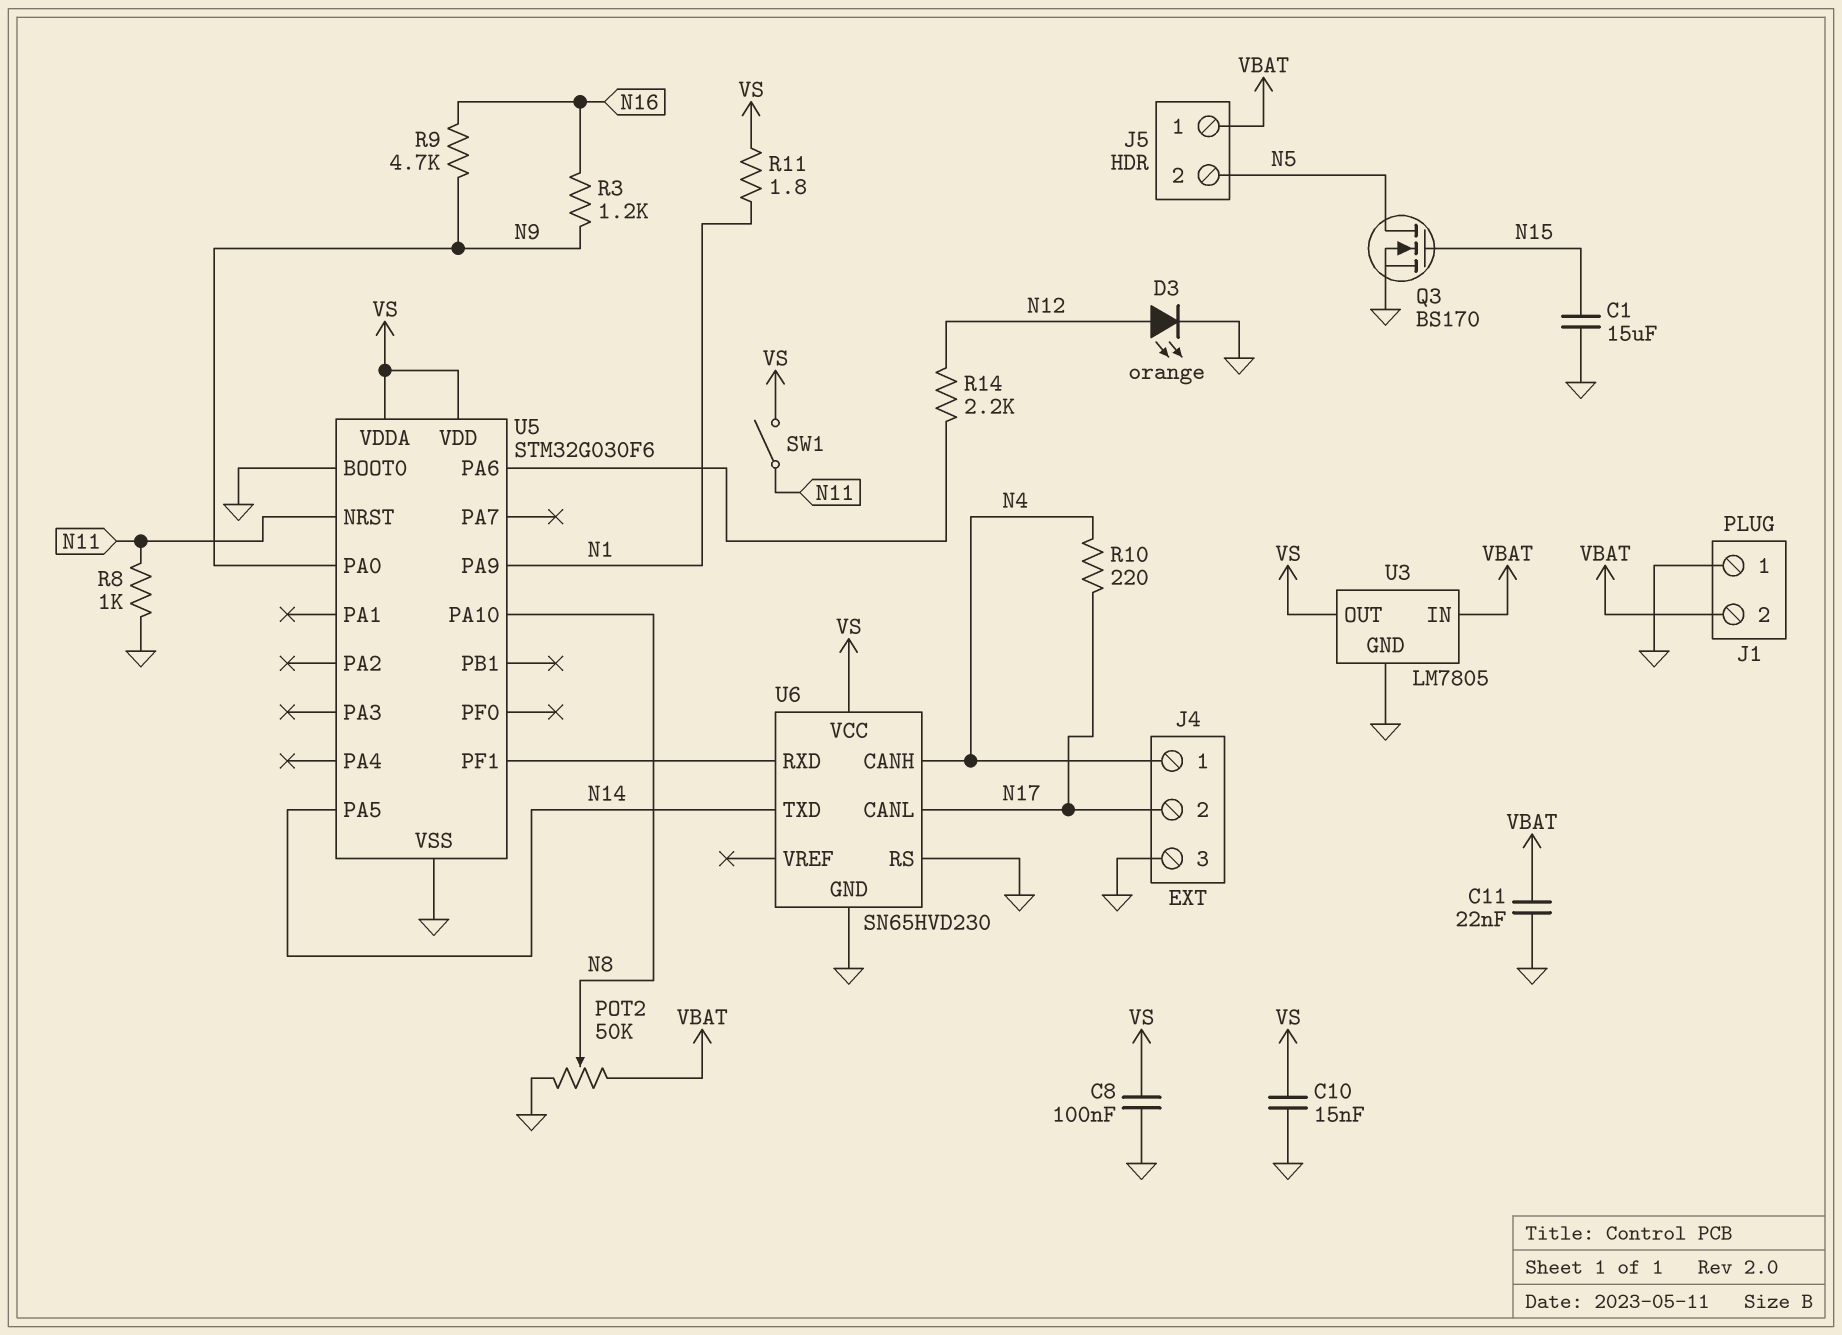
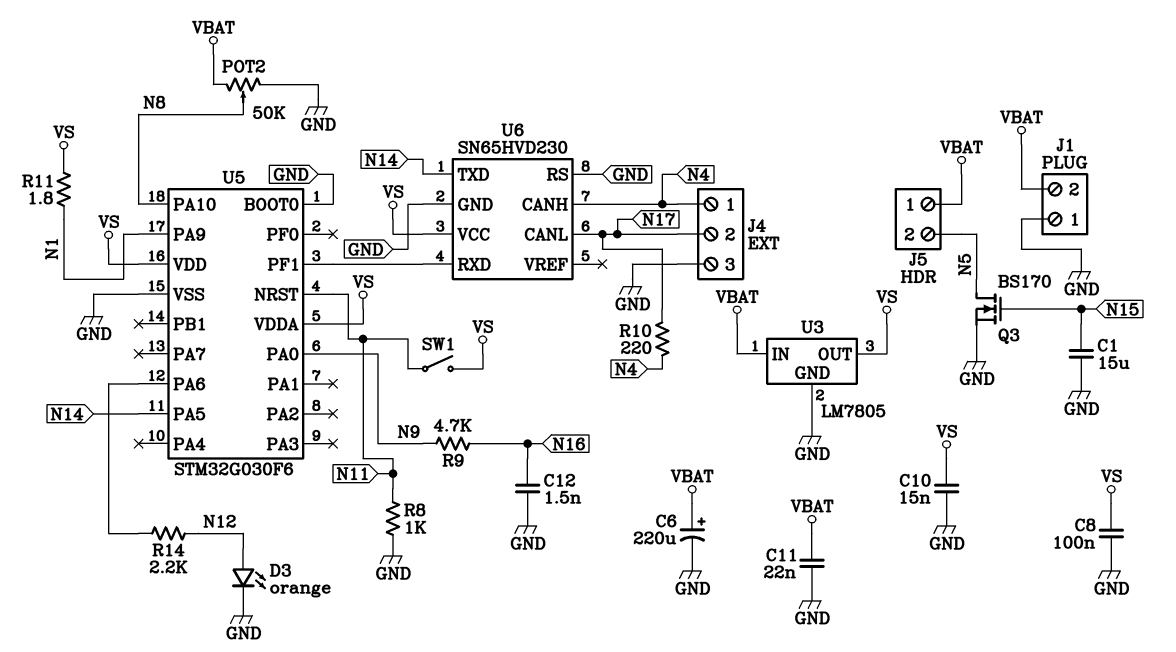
C6: none -> 220uF (plus VBAT, minus GND)
C12: none -> 1.5nF (GND, N16)
R3: 1.2k (N9, N16) -> none

